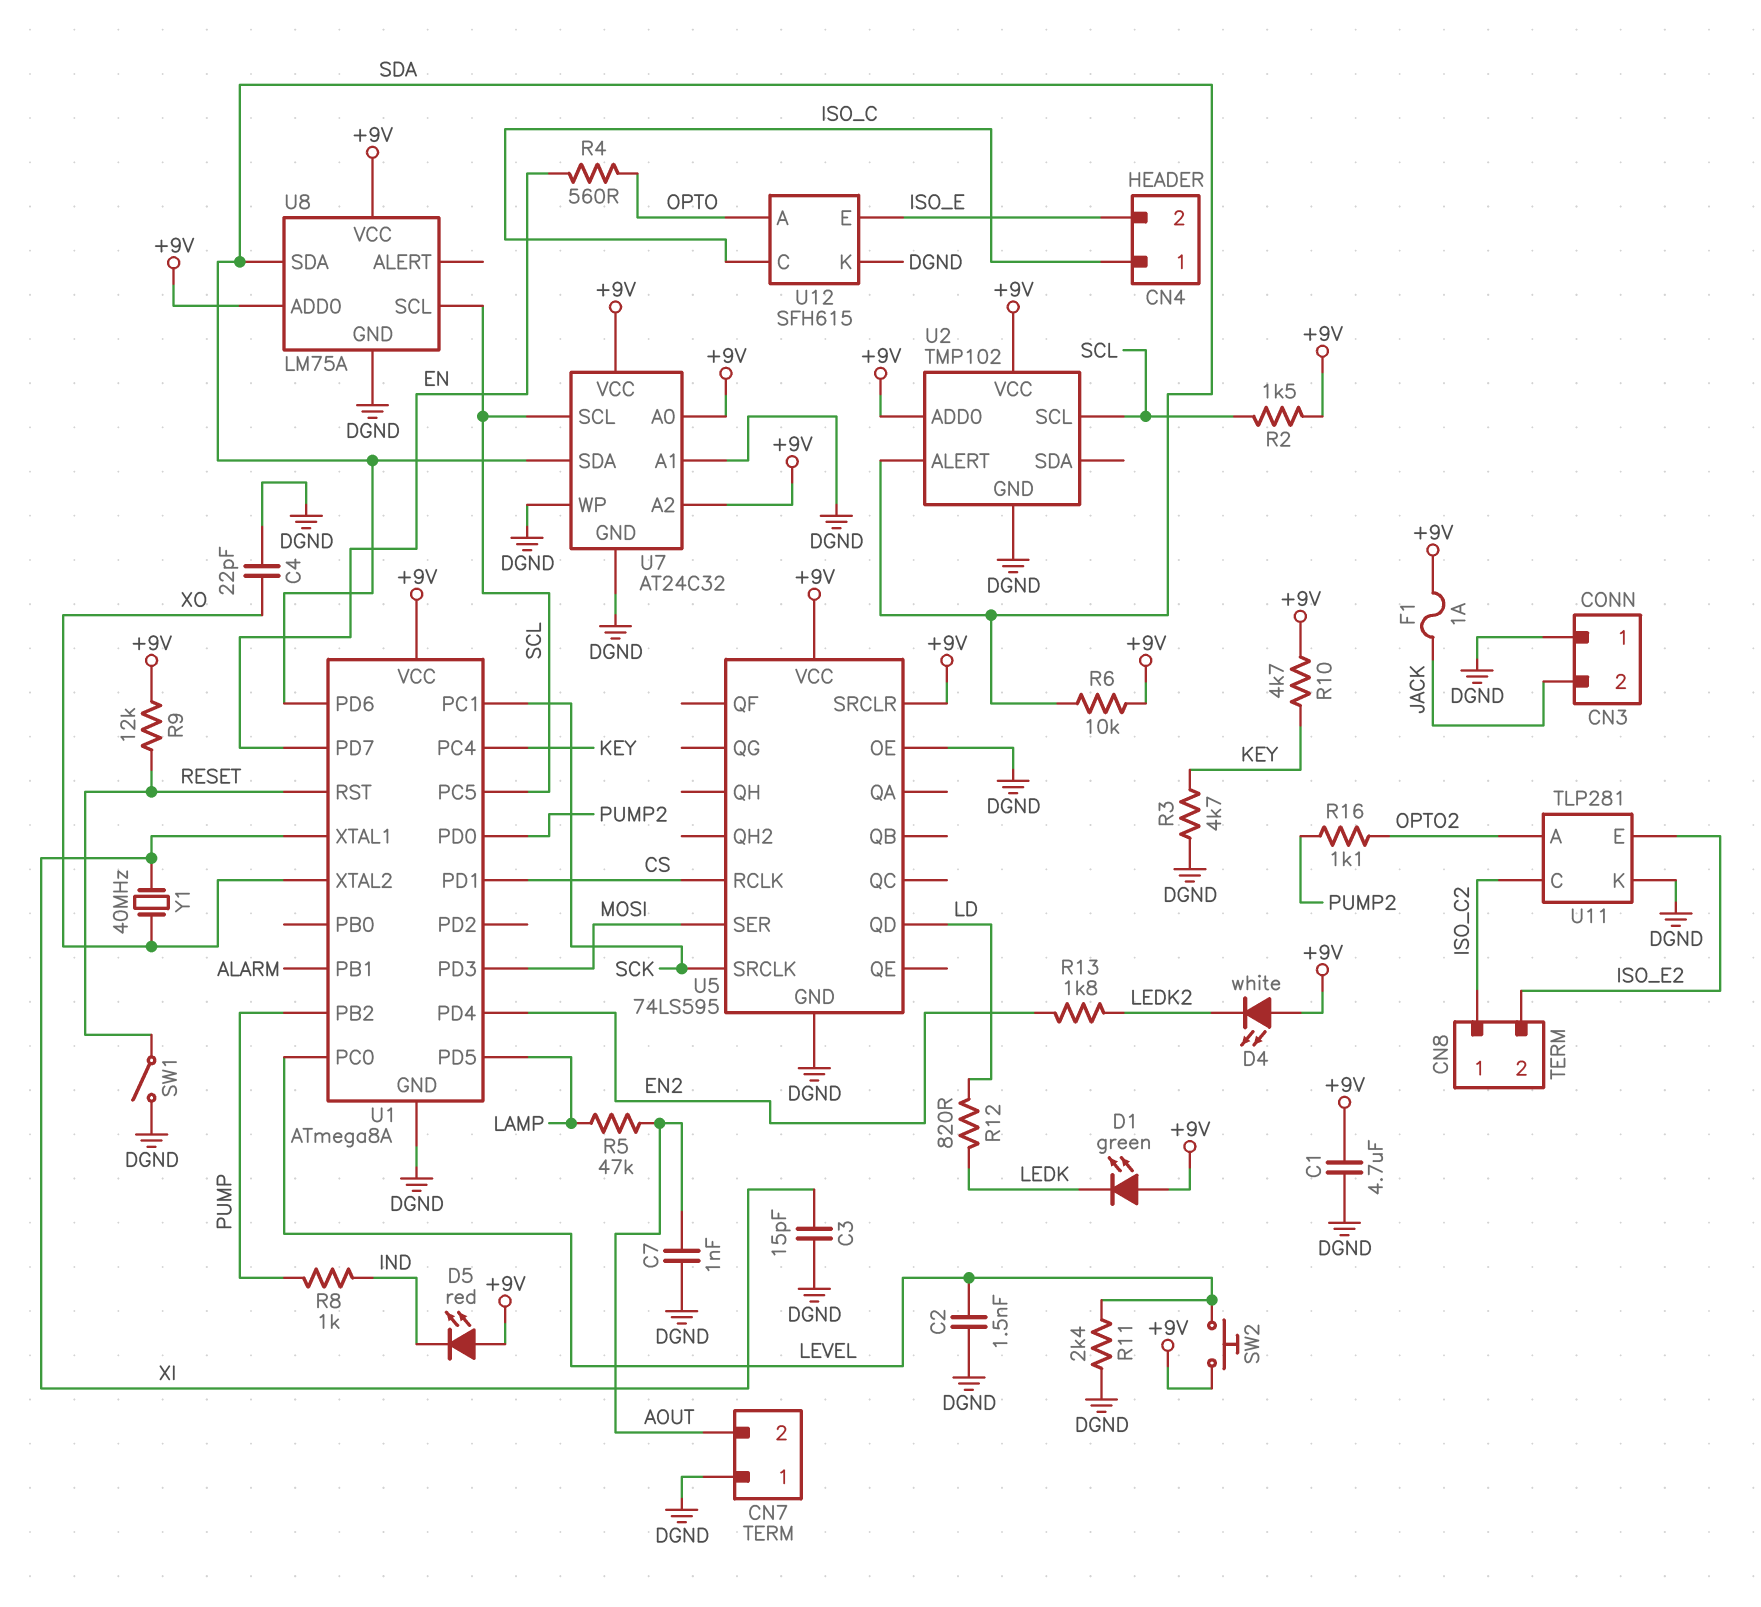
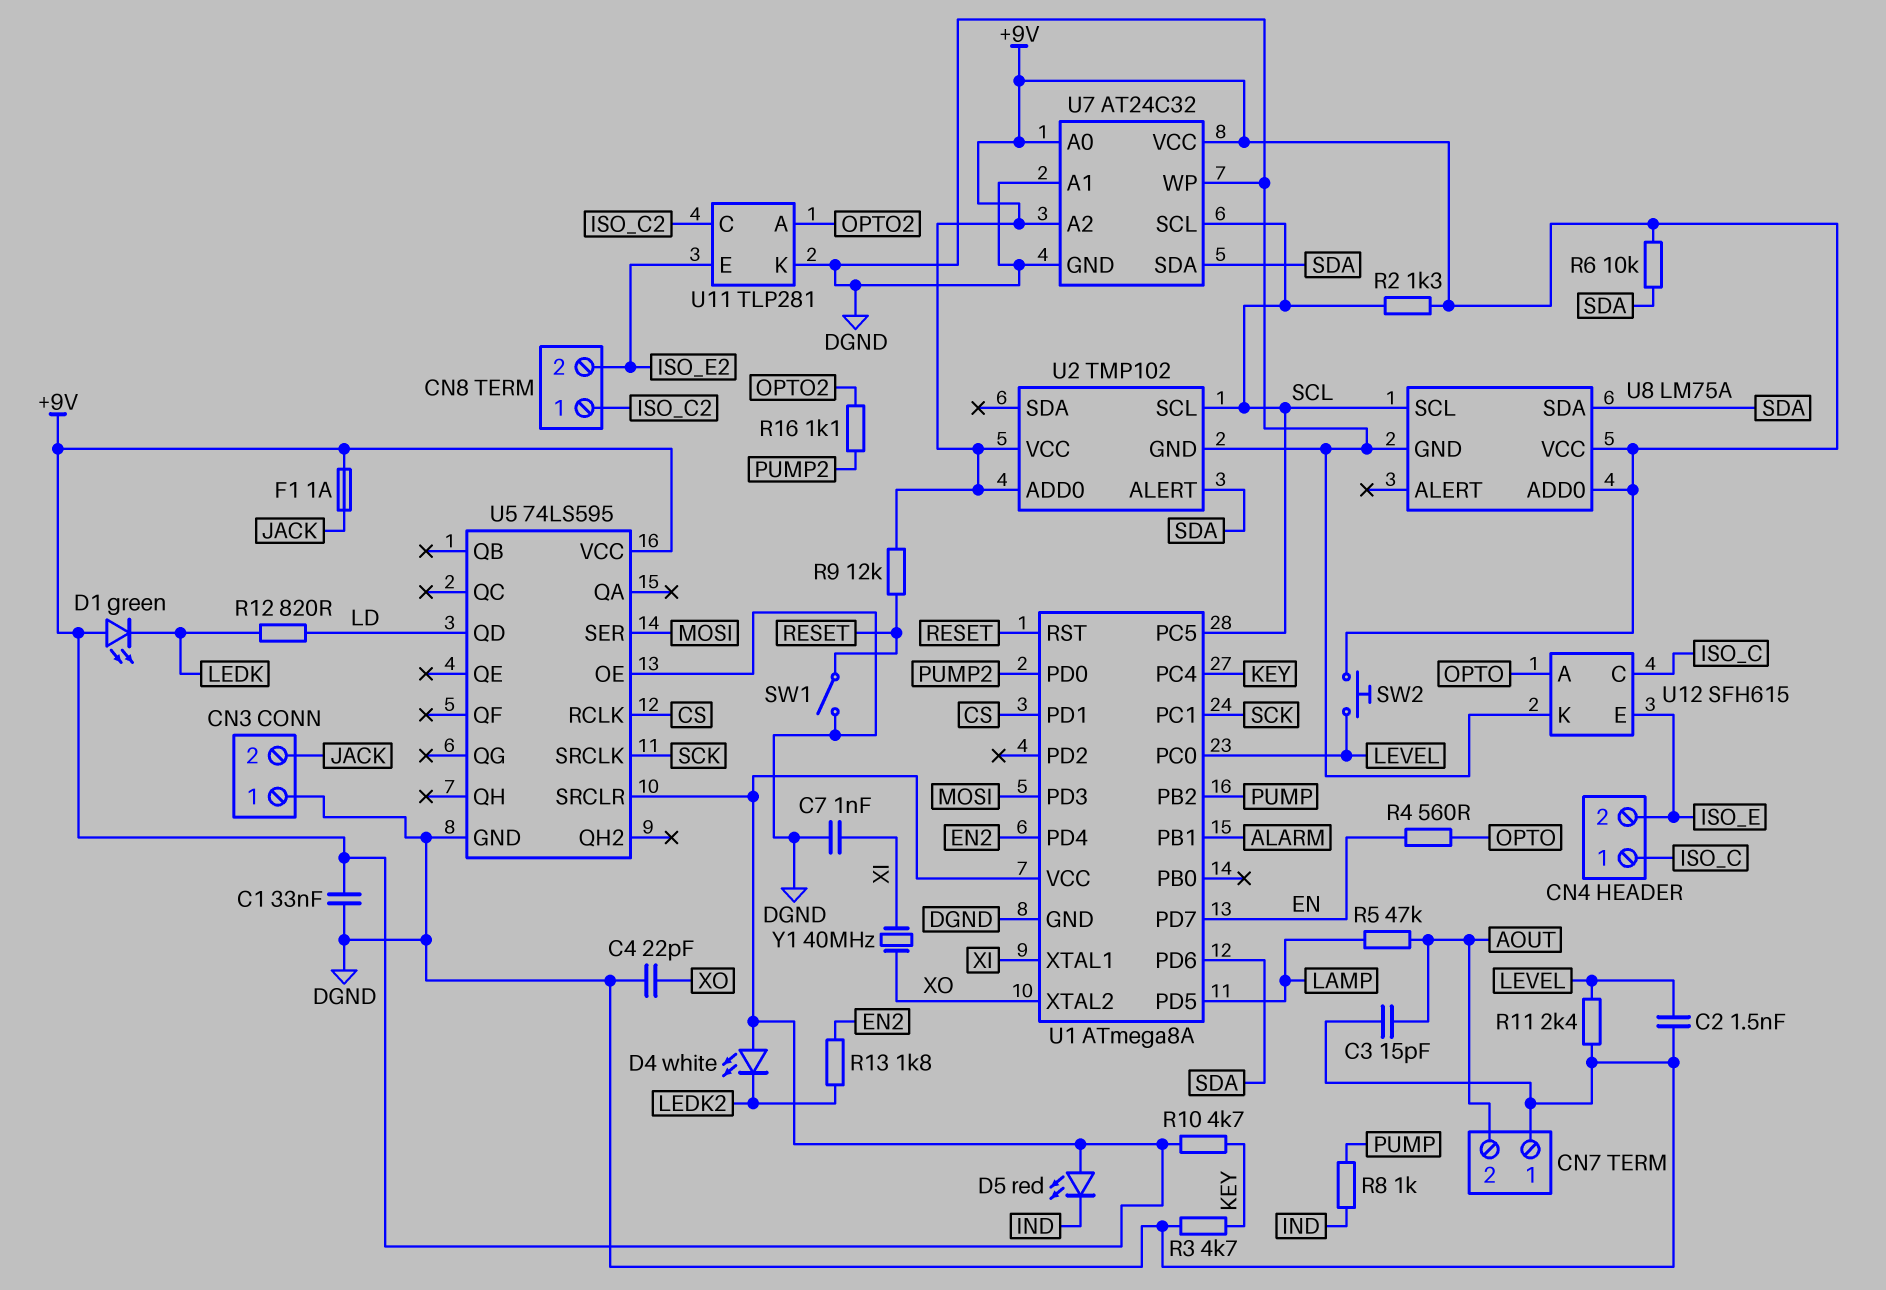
C1: 4.7uF (+9V, DGND) -> 33nF (+9V, DGND)
C3: 15pF (DGND, XI) -> 15pF (AOUT, DGND)
C7: 1nF (AOUT, DGND) -> 1nF (DGND, XI)
R2: 1.5k (+9V, SCL) -> 1.3k (+9V, SCL)

